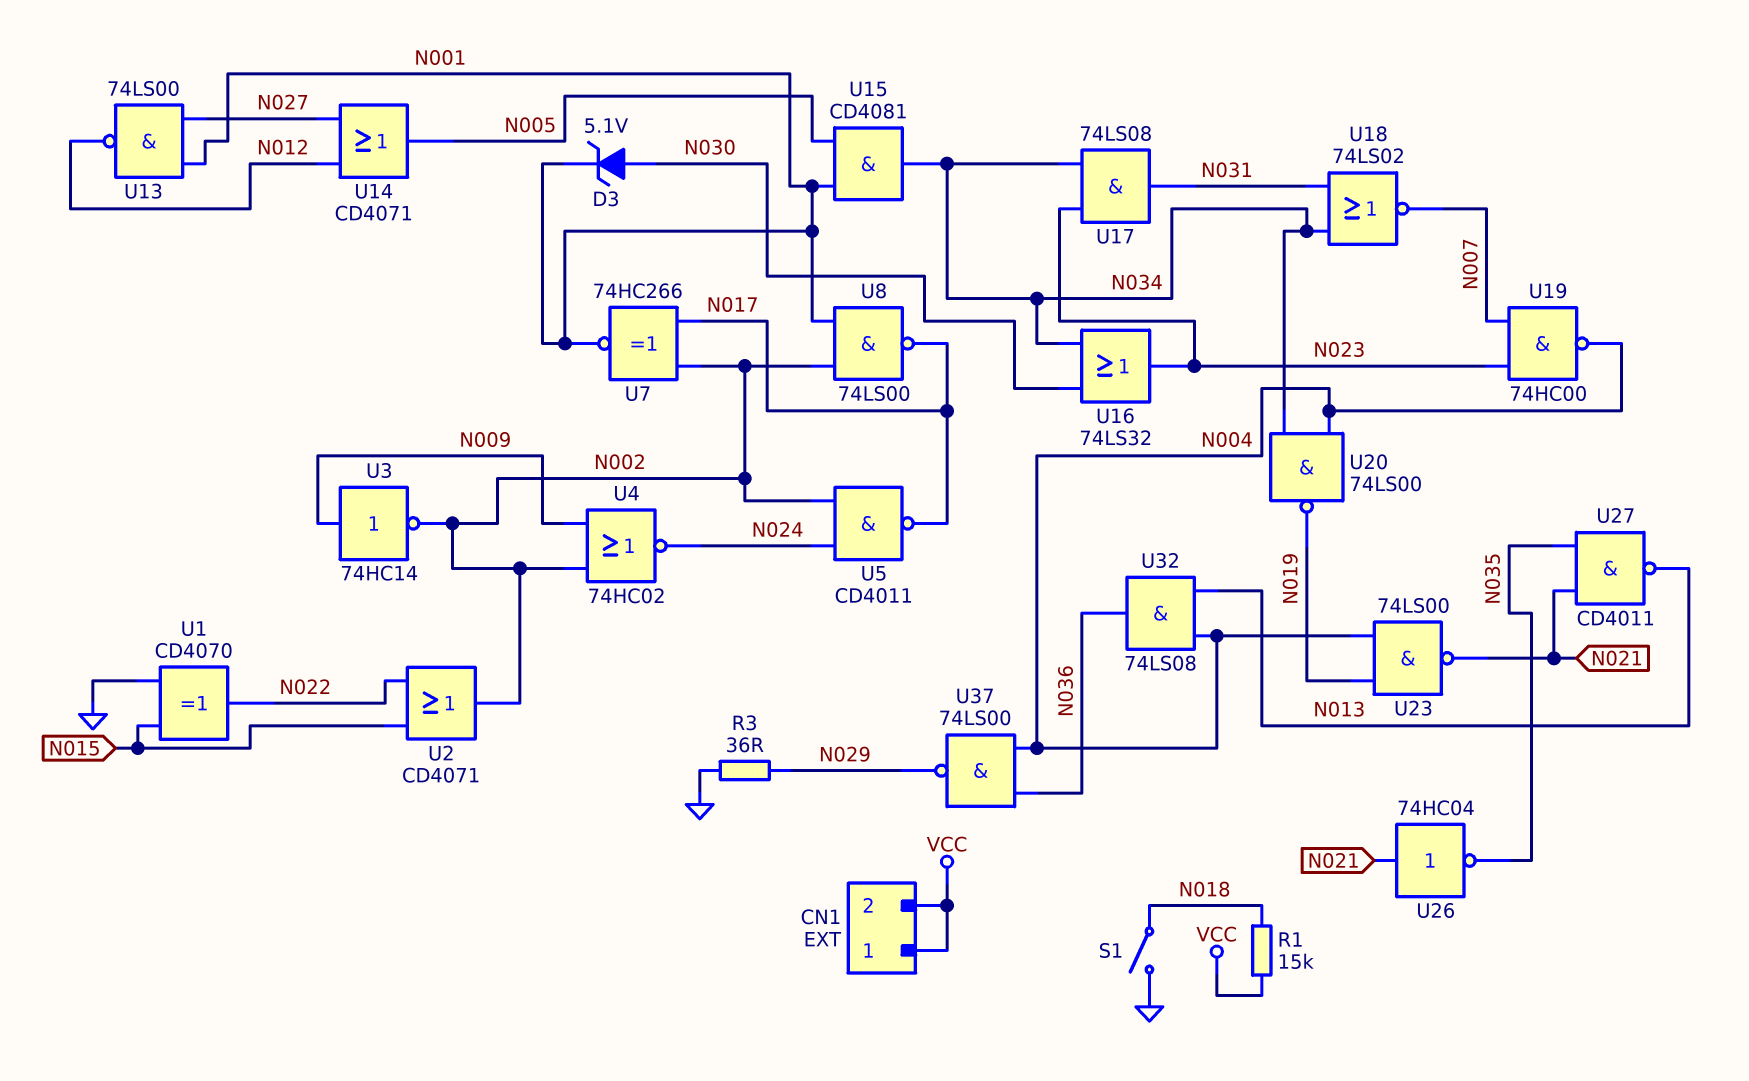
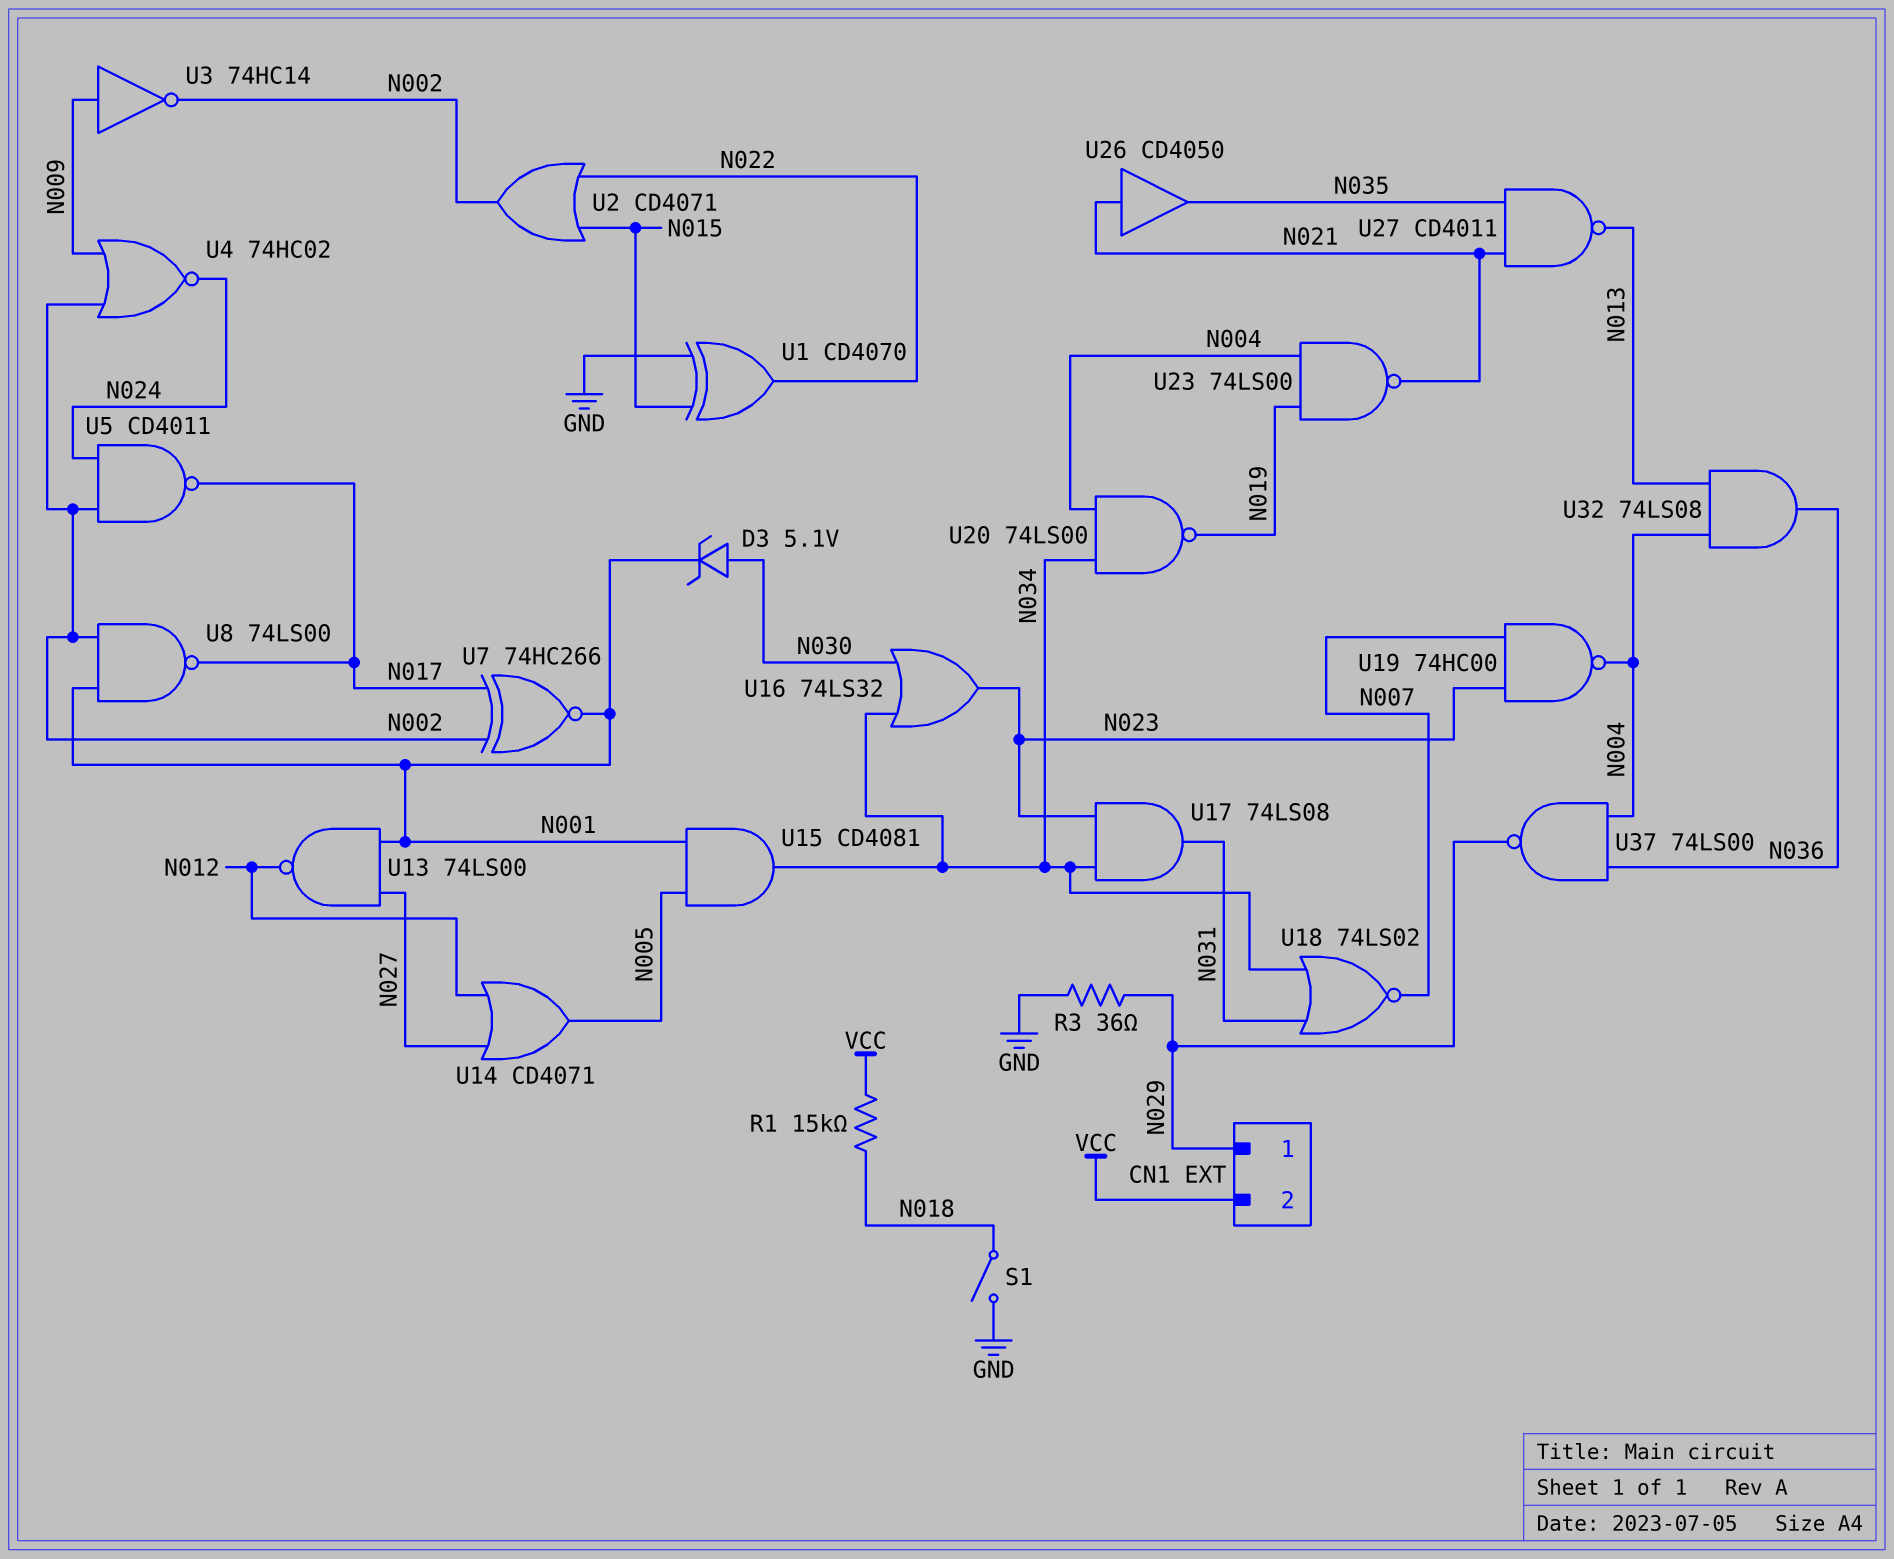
CN1 pin 1: VCC -> N029
U26: NOT 74HC04 (in N021, out N035) -> buffer CD4050 (in N021, out N035)

